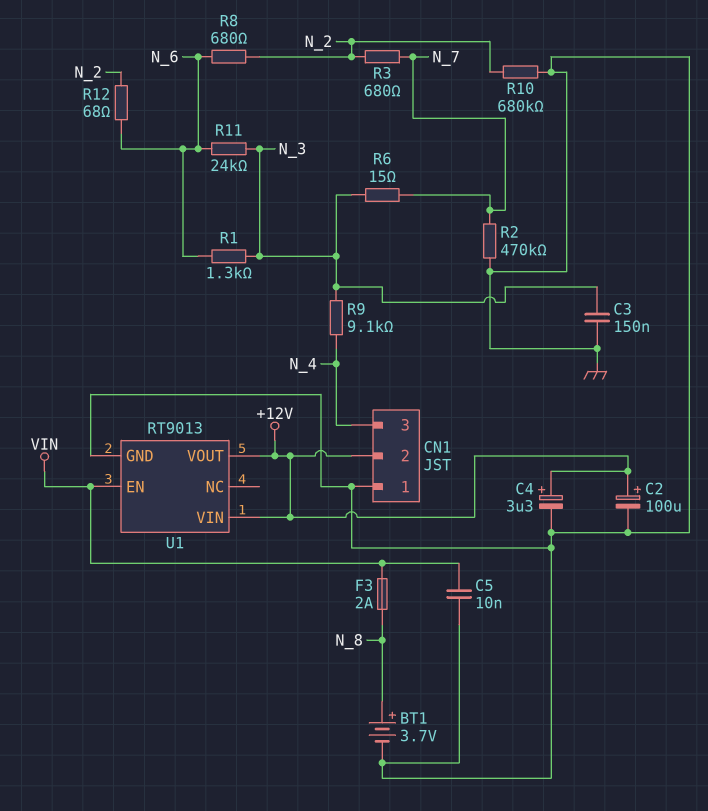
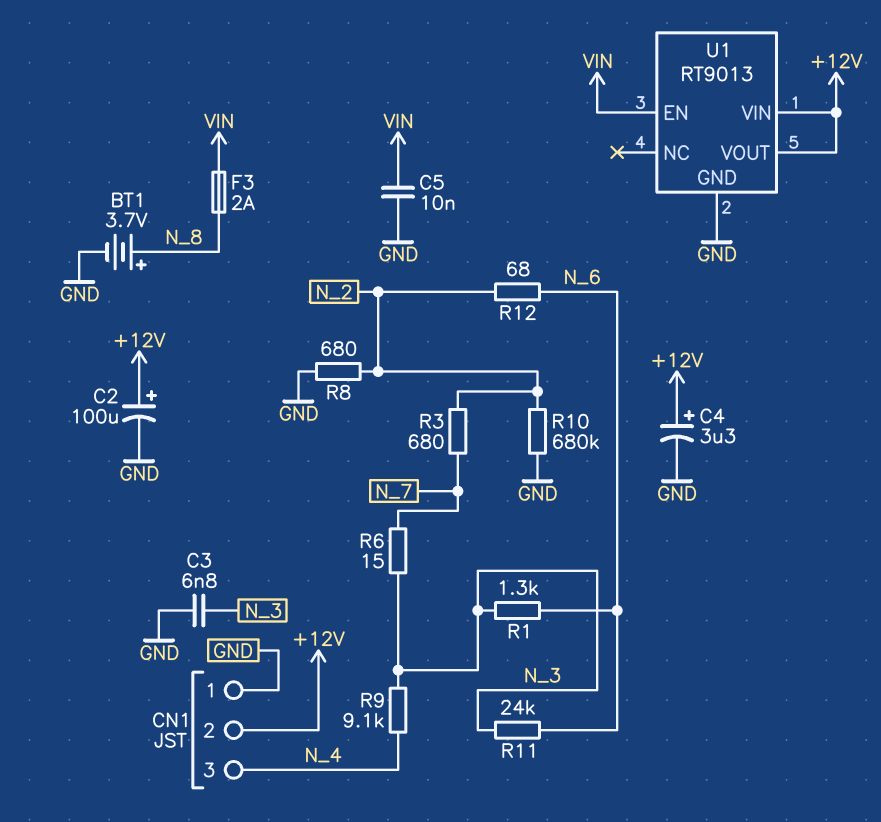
C3: 150nF (GND, N_3) -> 6.8nF (GND, N_3)
R2: 470k (GND, N_7) -> none
R8: 680 (N_2, N_6) -> 680 (GND, N_2)

